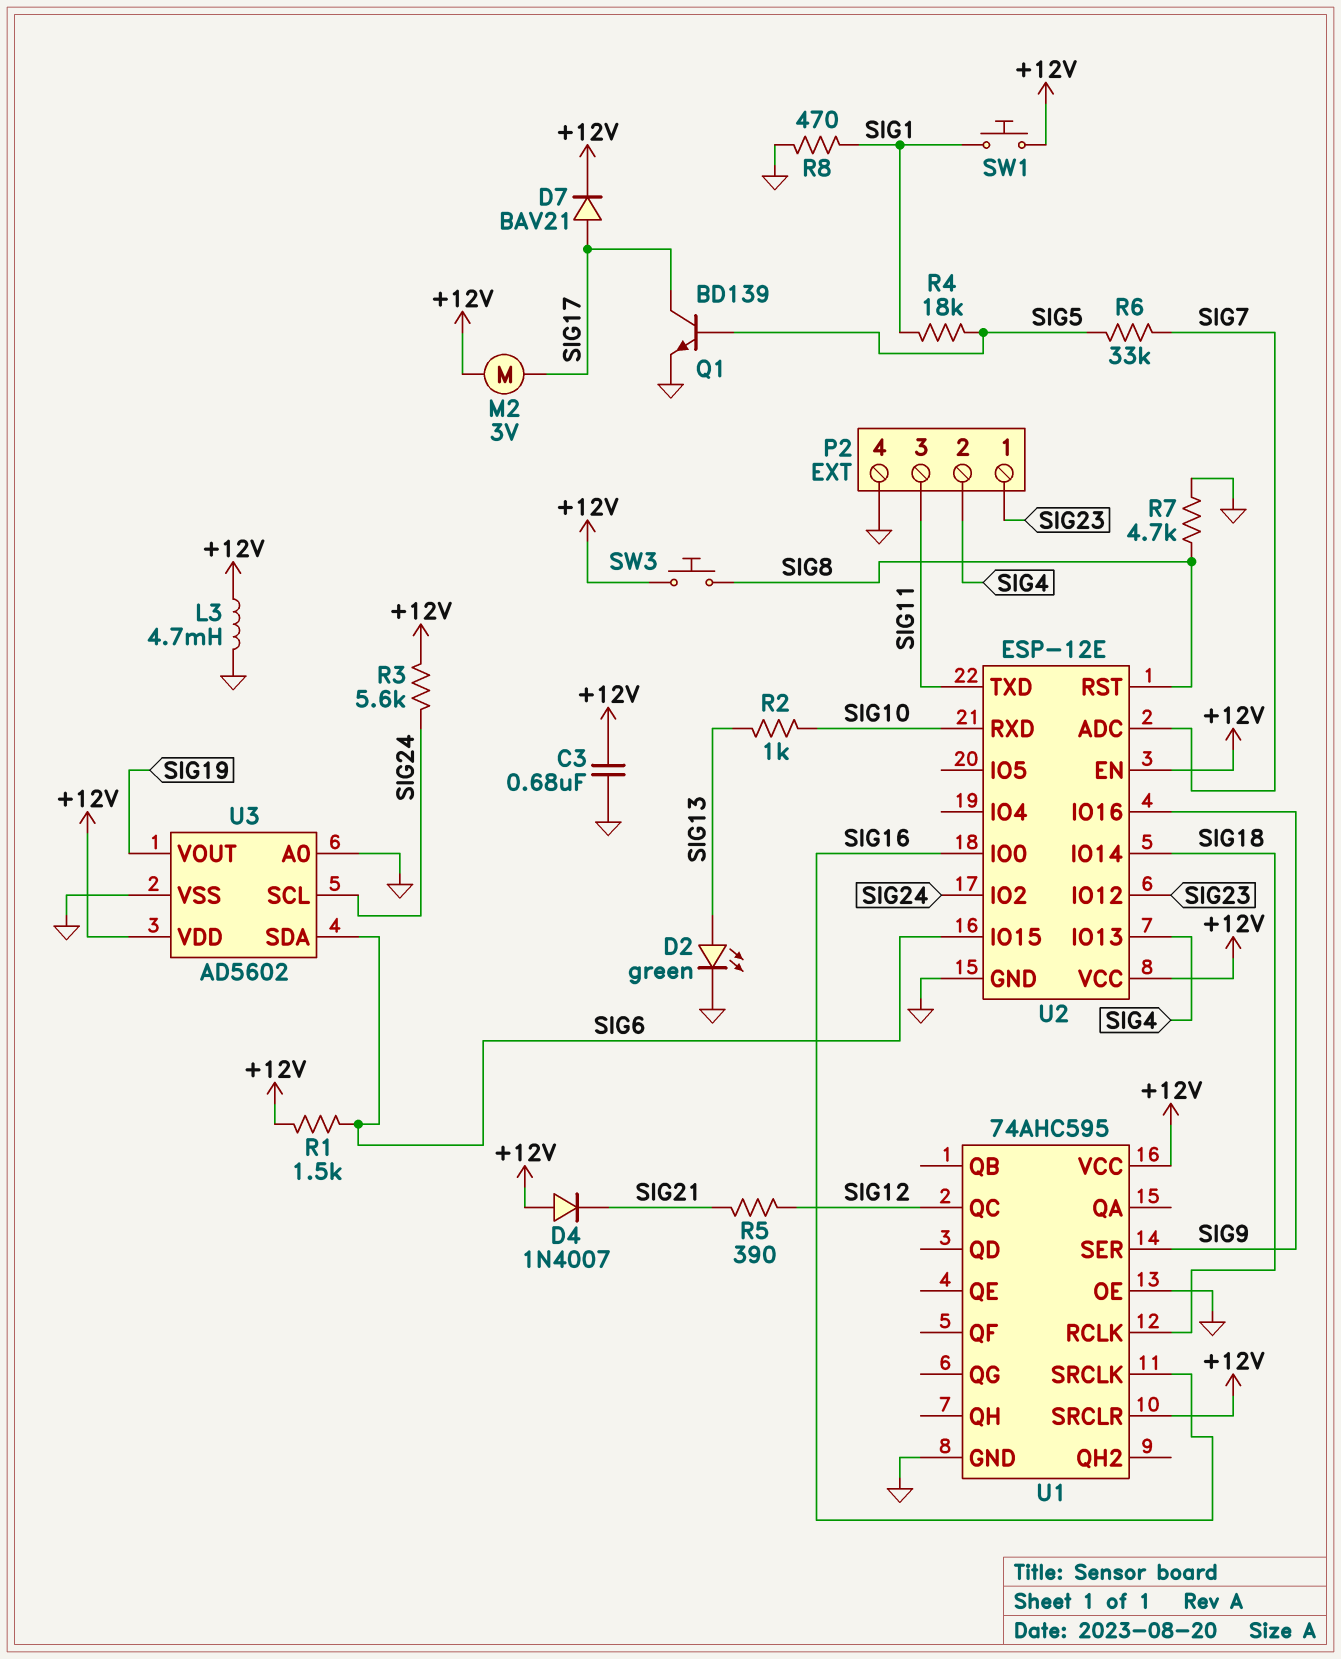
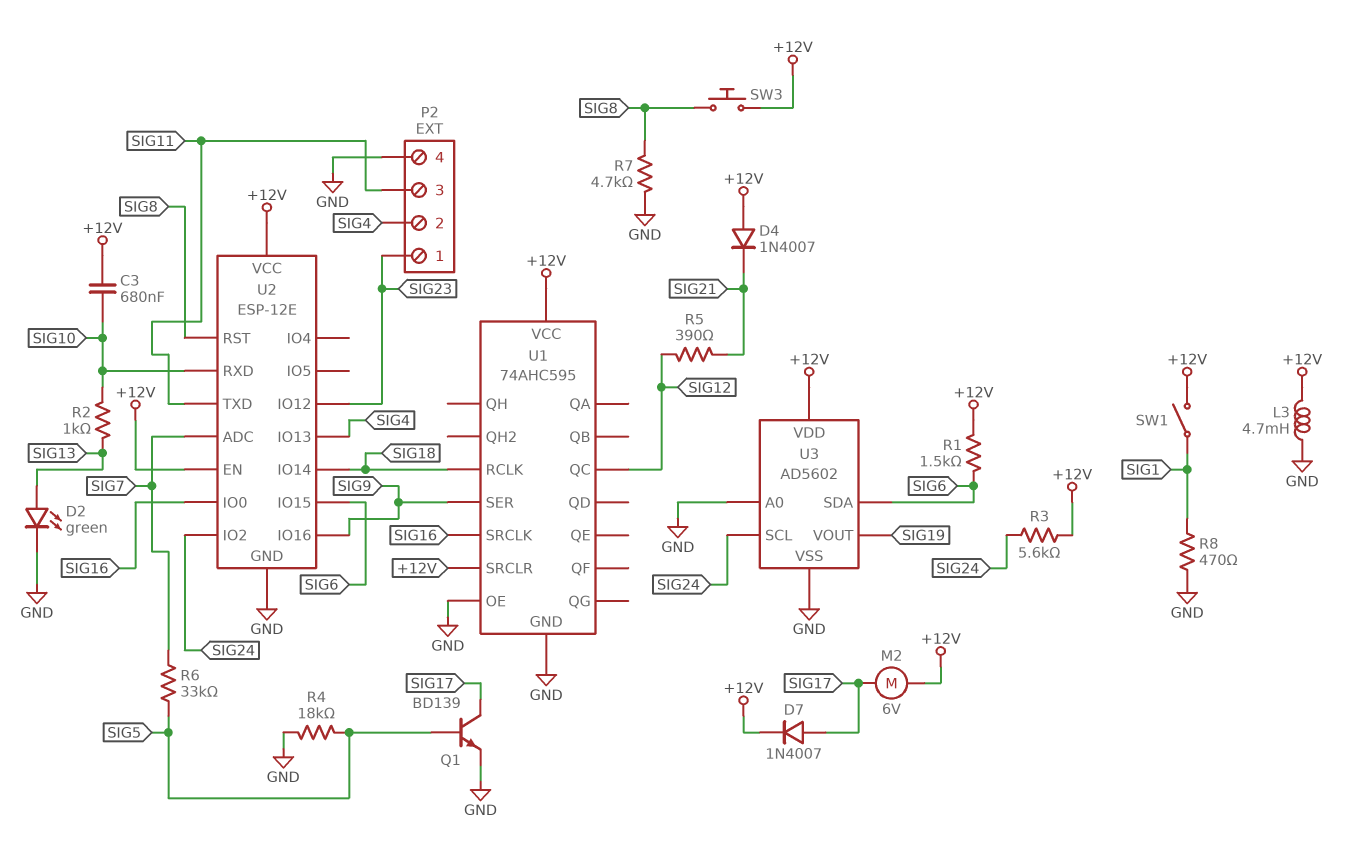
C3: 680nF (+12V, GND) -> 680nF (+12V, SIG10)
D7: diode BAV21 (A SIG17, K +12V) -> diode 1N4007 (A SIG17, K +12V)
M2: motor 3V (+12V, SIG17) -> motor 6V (+12V, SIG17)
R4: 18k (SIG1, SIG5) -> 18k (GND, SIG5)
SW1: button (+12V, SIG1) -> switch (+12V, SIG1)

